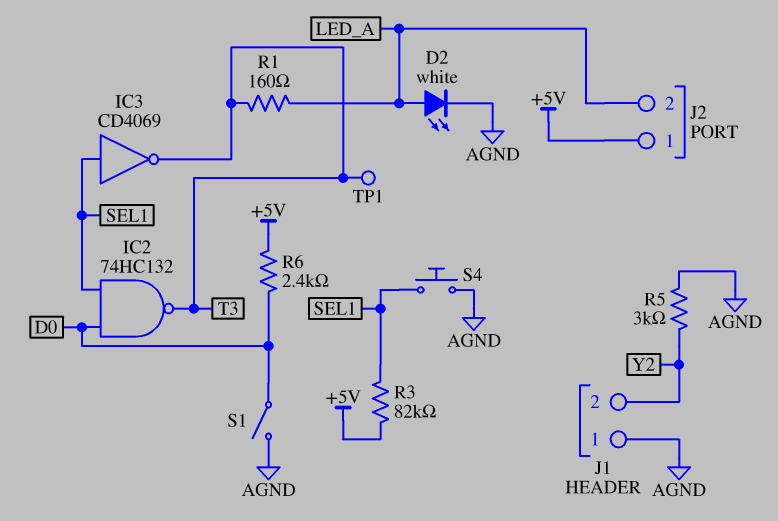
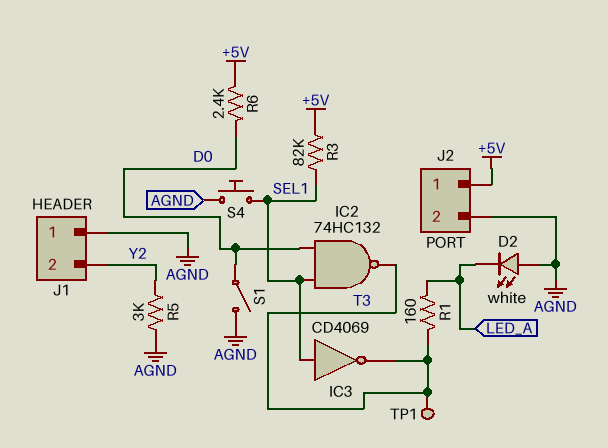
D2: LED white (A LED_A, K AGND) -> LED white (A AGND, K LED_A)
J2 pin 2: LED_A -> AGND

